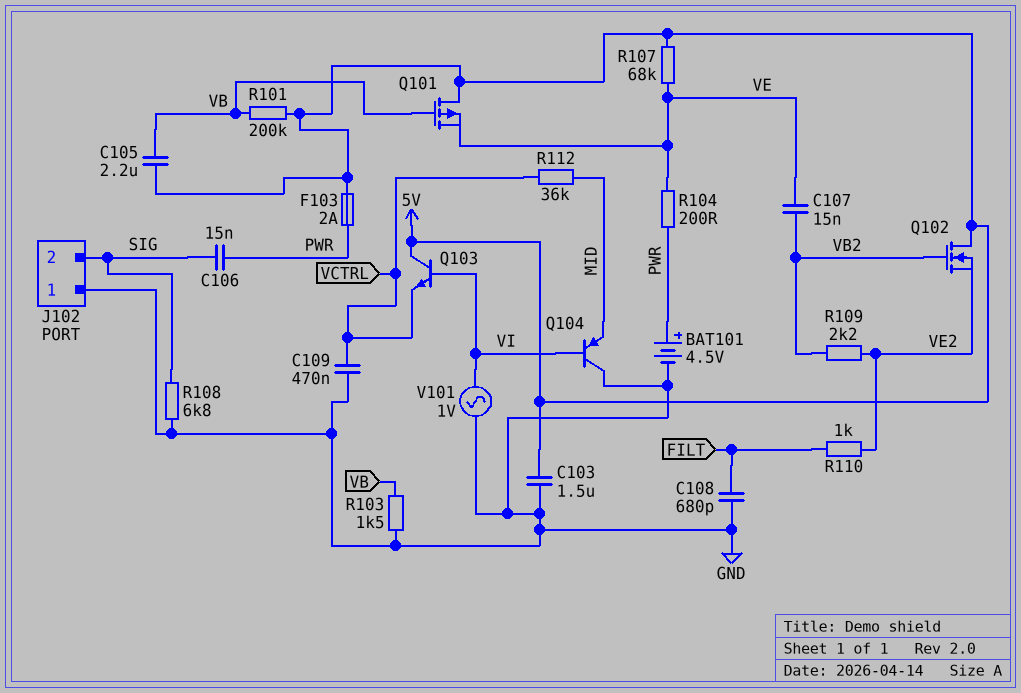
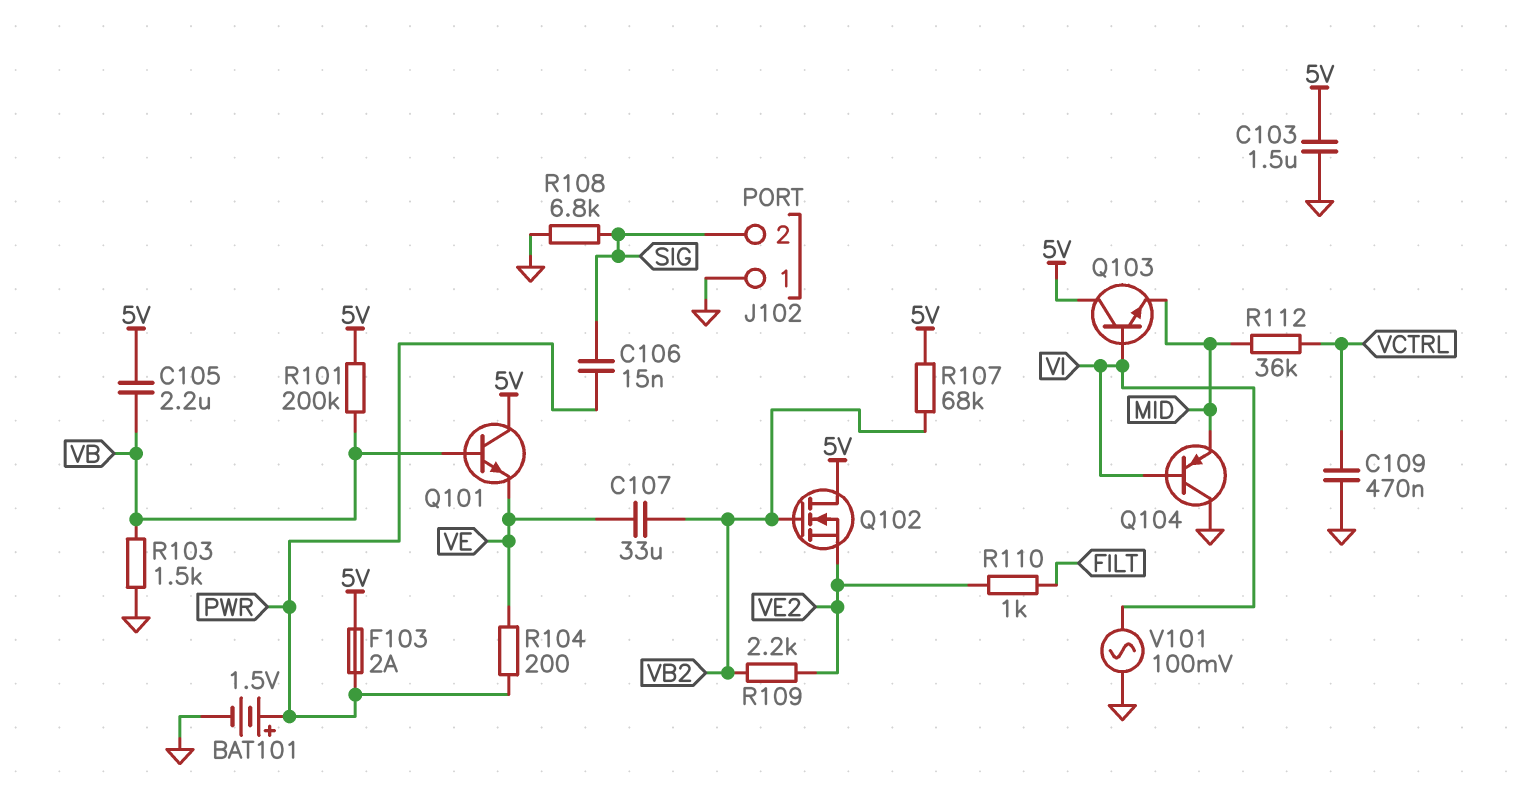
BAT101: 4.5V (plus PWR, minus GND) -> 1.5V (plus PWR, minus GND)
C107: 15nF (VB2, VE) -> 33uF (VB2, VE)
C108: 680pF (FILT, GND) -> none
Q101: PMOS (G VB, D 5V, S VE) -> NPN (B VB, C 5V, E VE)
Q103: NPN (B VI, C 5V, E VCTRL) -> NPN (B VI, C 5V, E MID)
R107: 68k (5V, VE) -> 68k (5V, VB2)
V101: AC 1V (GND, VI) -> AC 100mV (GND, VI)

